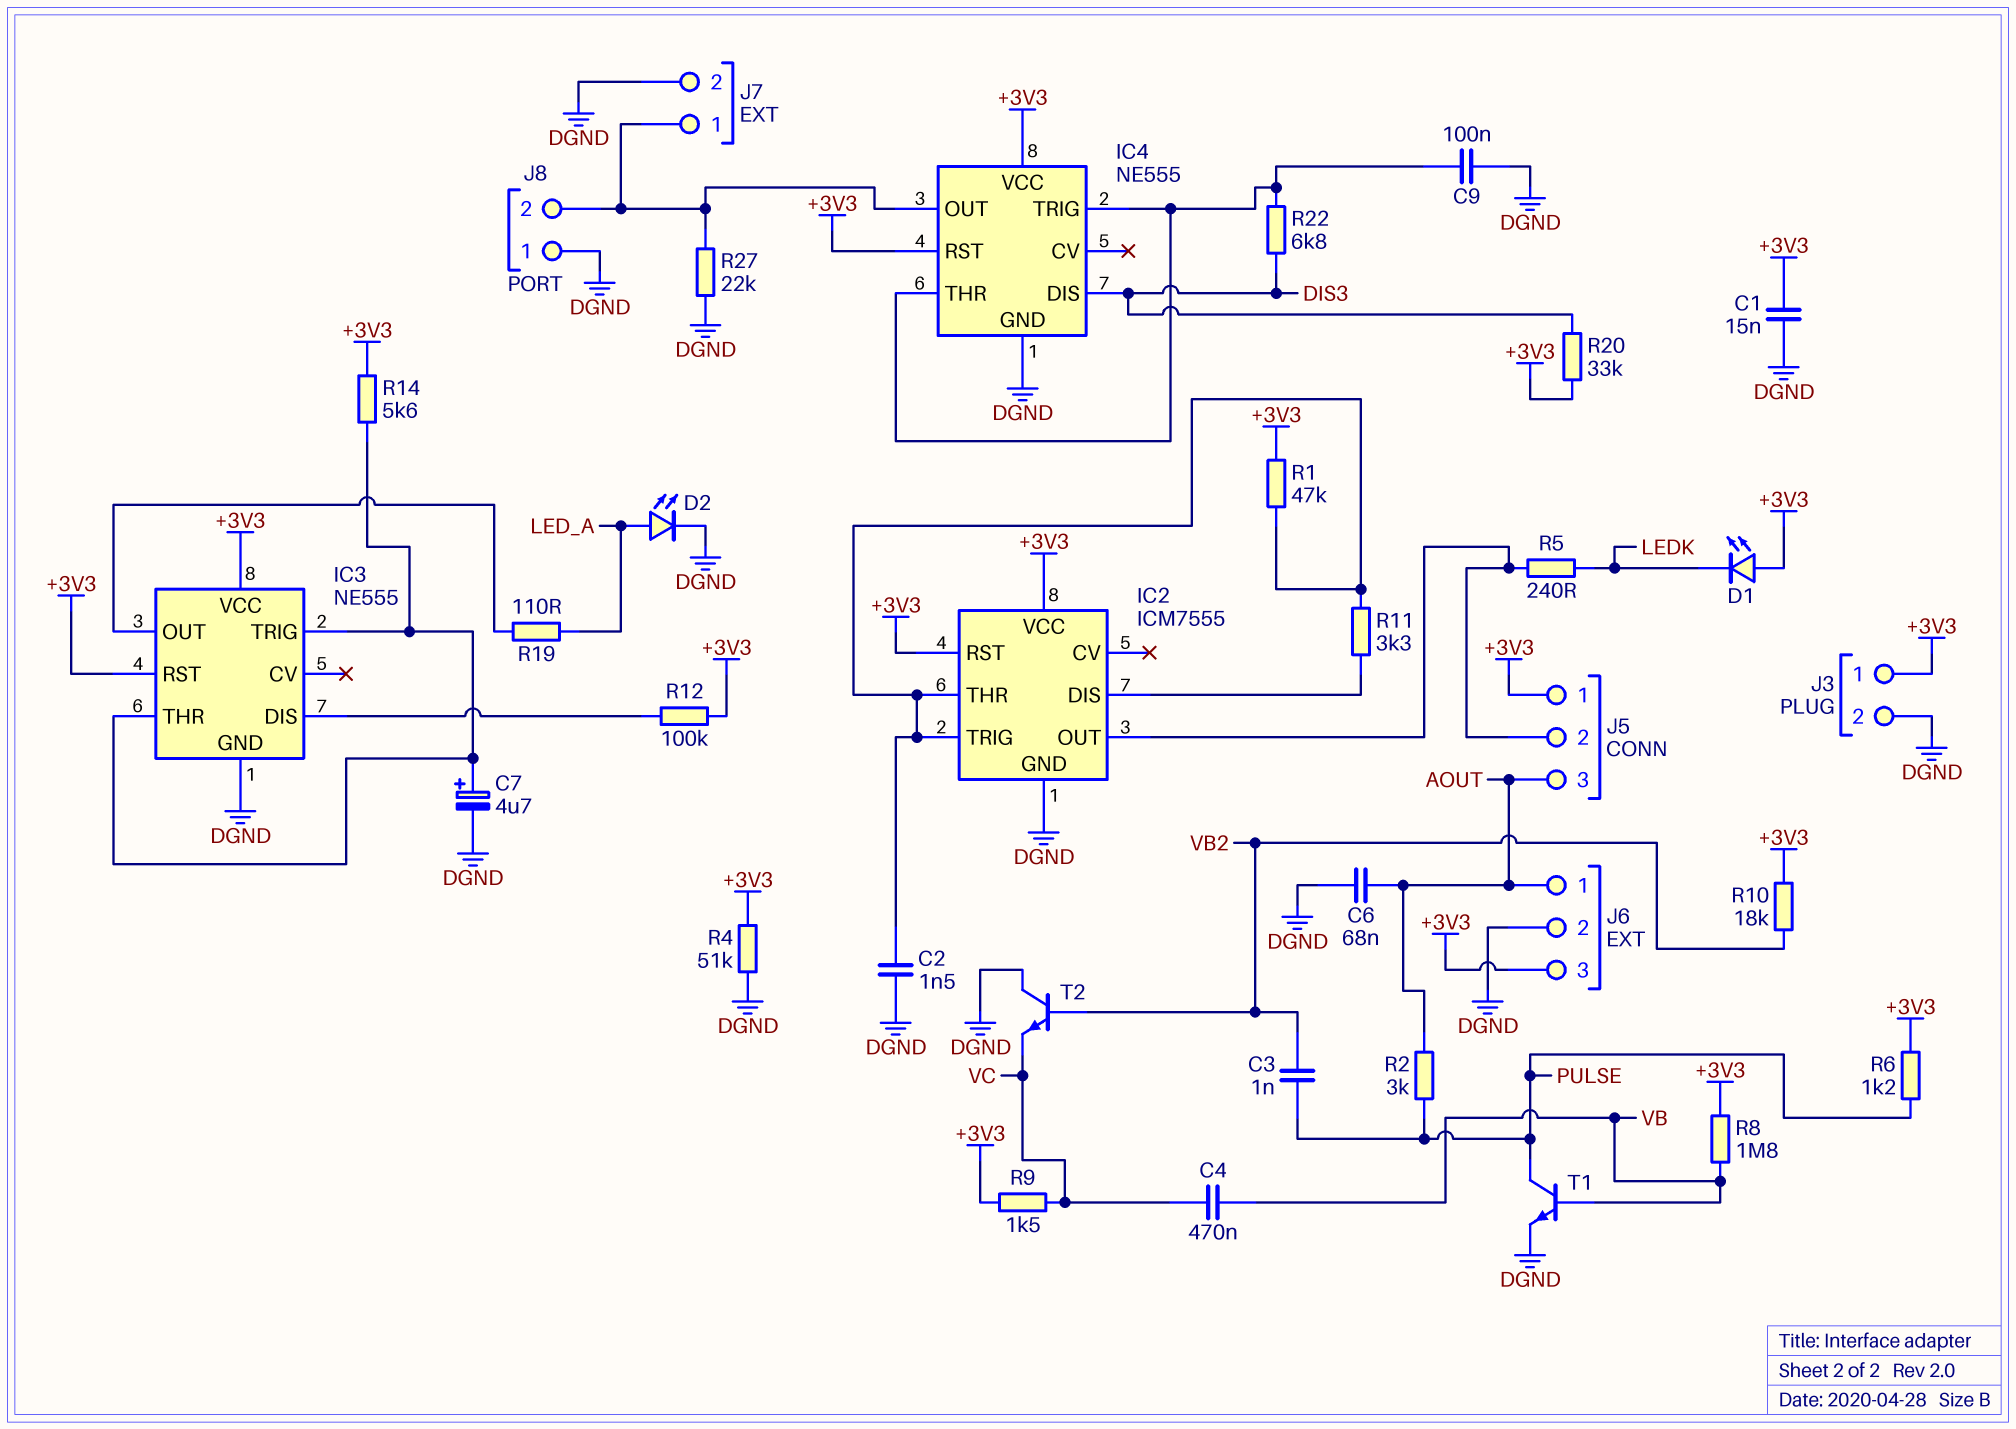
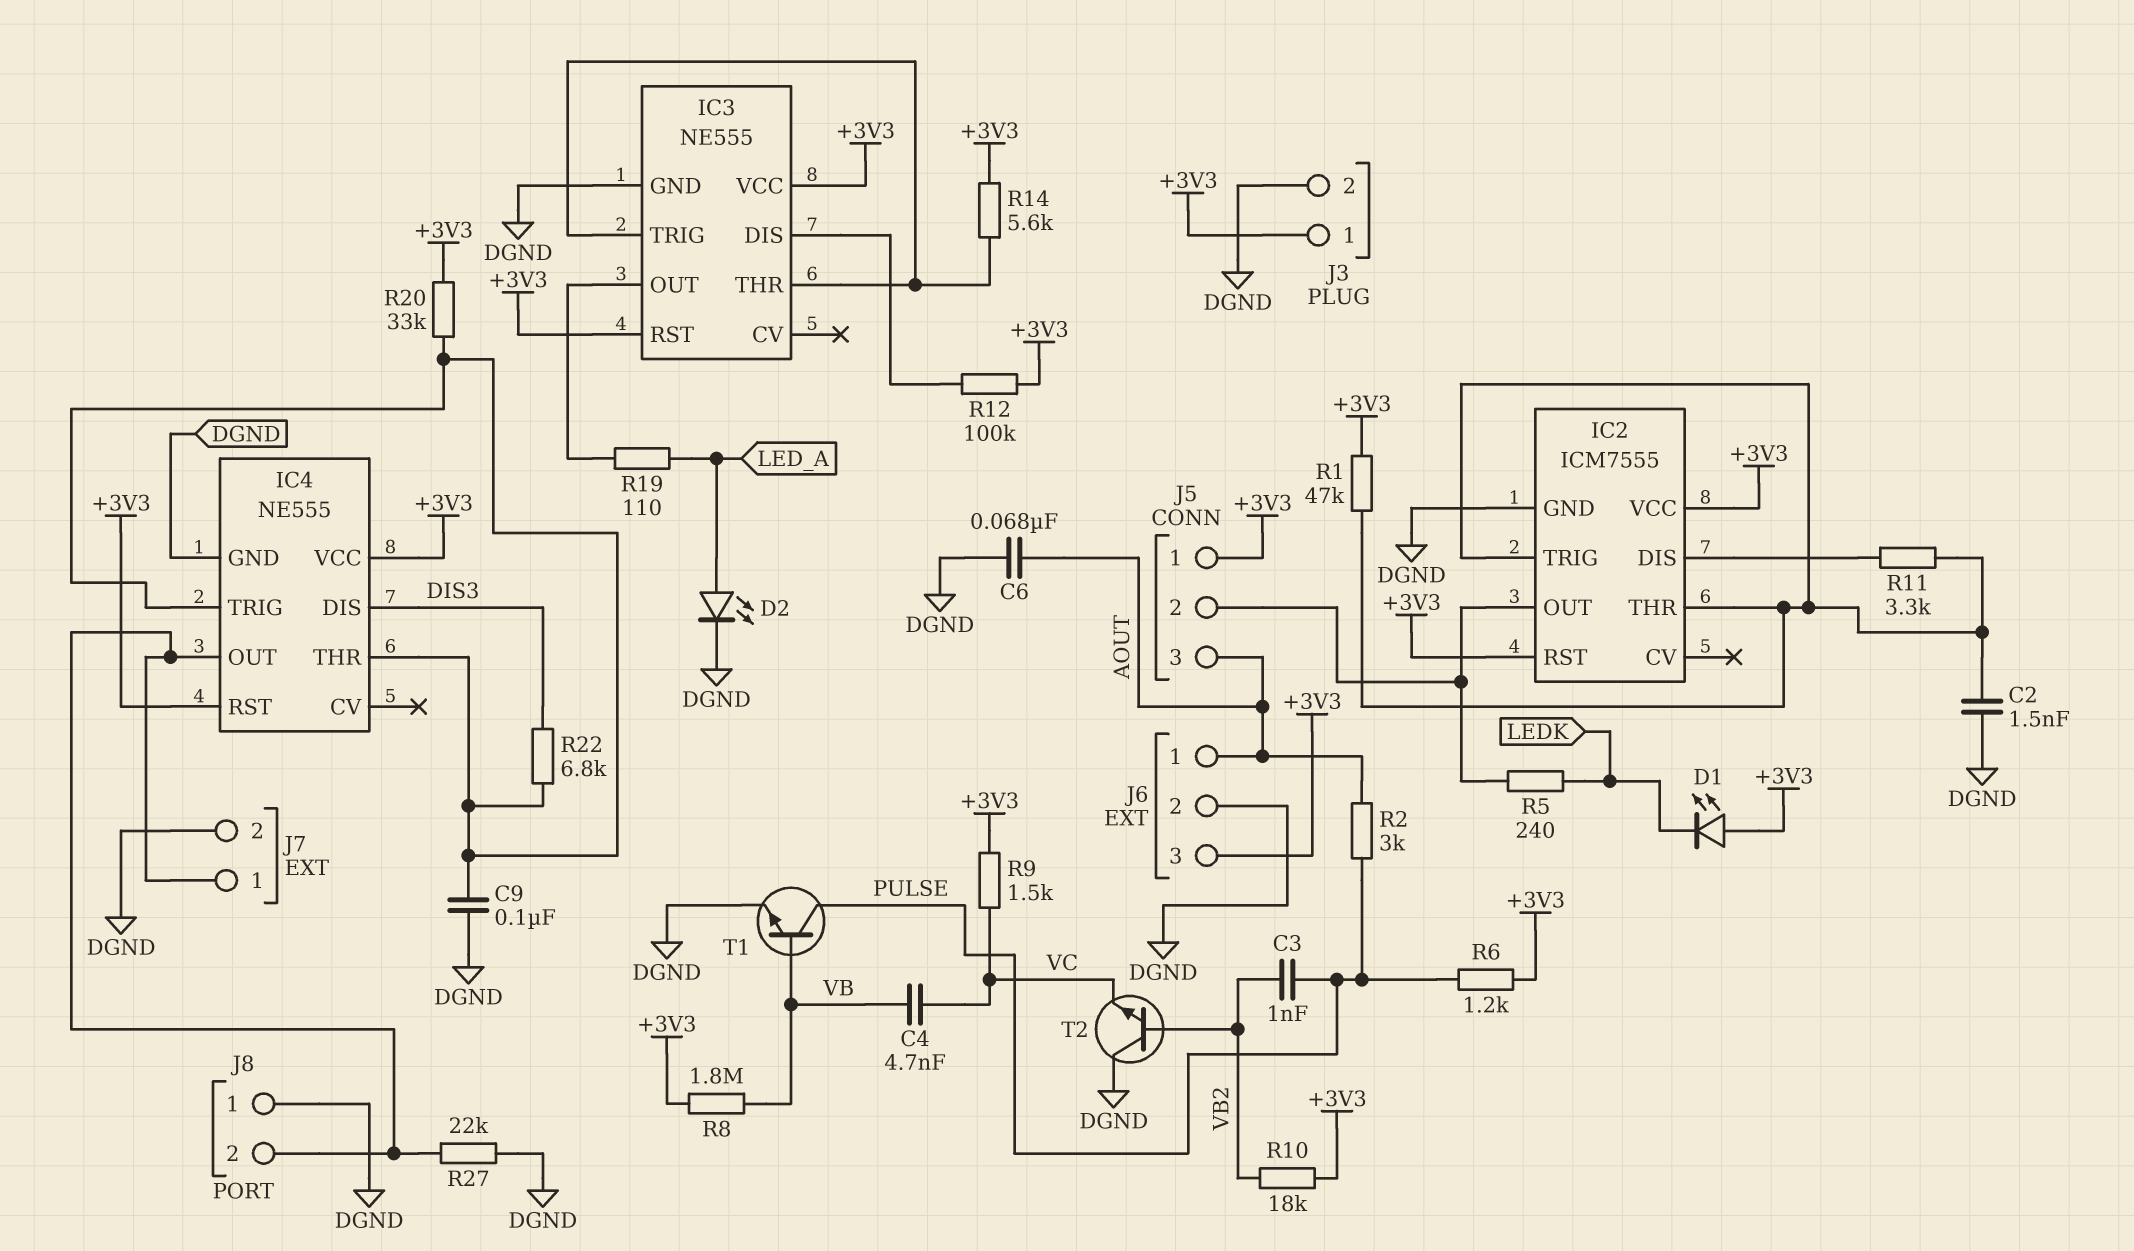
C1: 15nF (+3V3, DGND) -> none
C4: 470nF (VB, VC) -> 4.7nF (VB, VC)
C7: 4.7uF (plus IC3/THR, minus DGND) -> none
R4: 51k (+3V3, DGND) -> none
R20: 33k (+3V3, DIS3) -> 33k (+3V3, IC4/THR)

